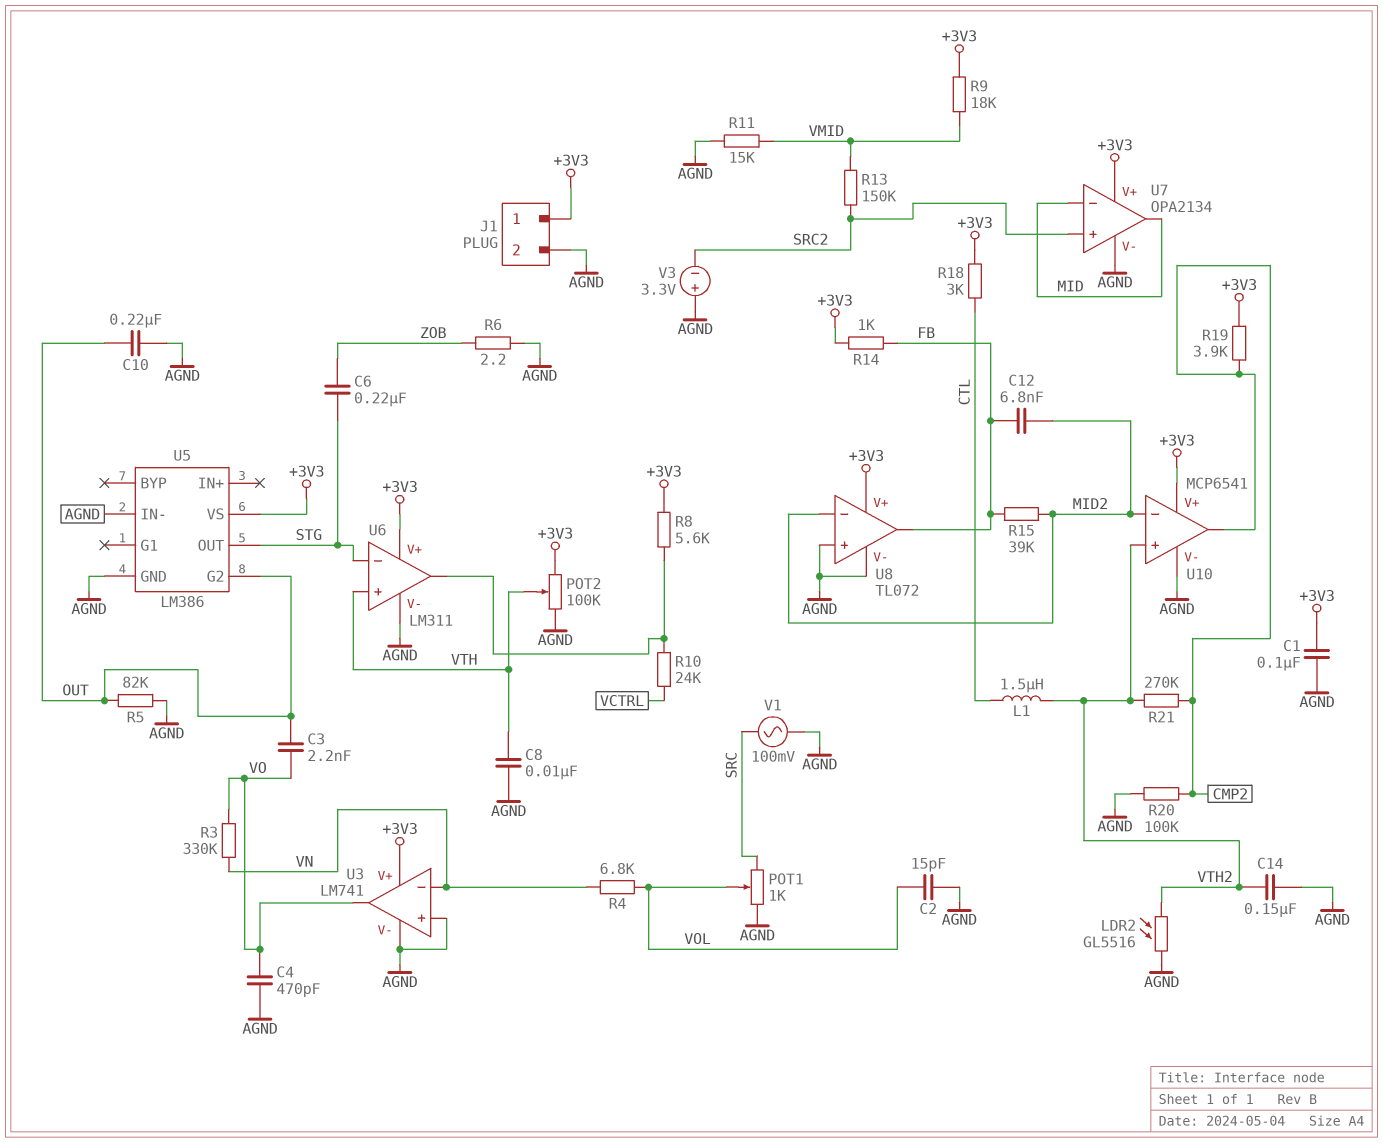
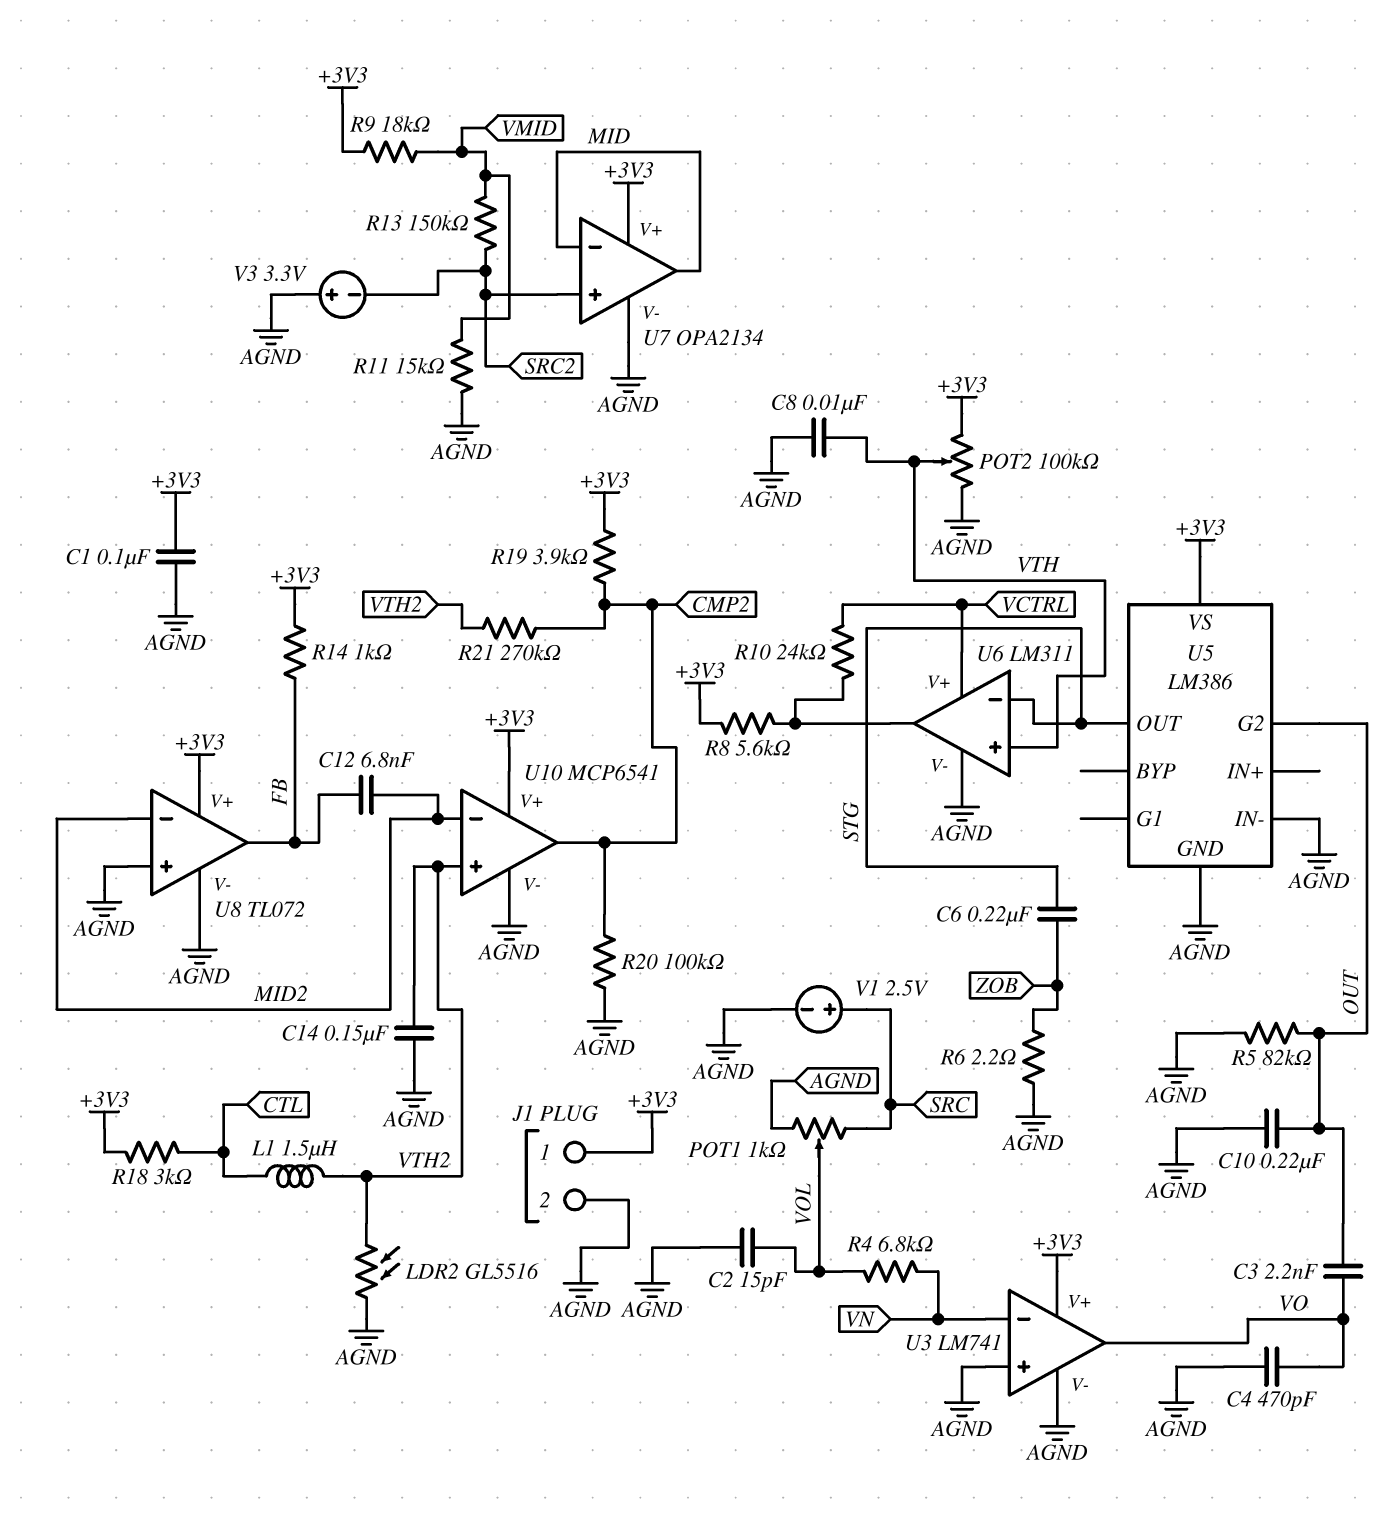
R3: 330k (VN, VO) -> none
R15: 39k (FB, MID2) -> none
U6 pin V+: +3V3 -> VCTRL
V1: AC 100mV (AGND, SRC) -> 2.5V (plus SRC, minus AGND)

